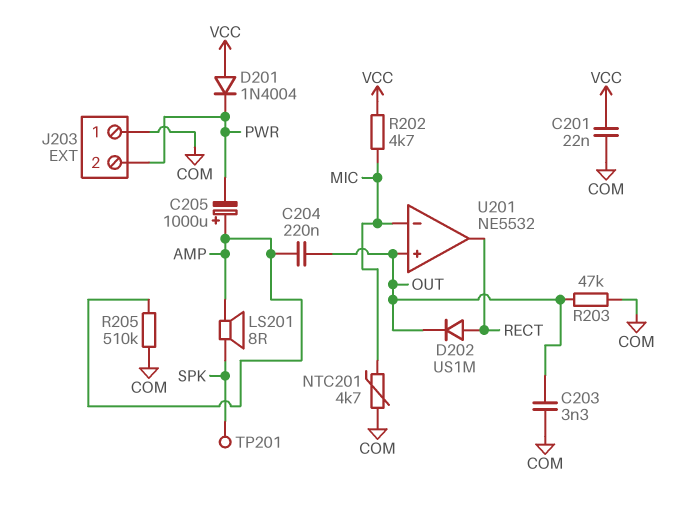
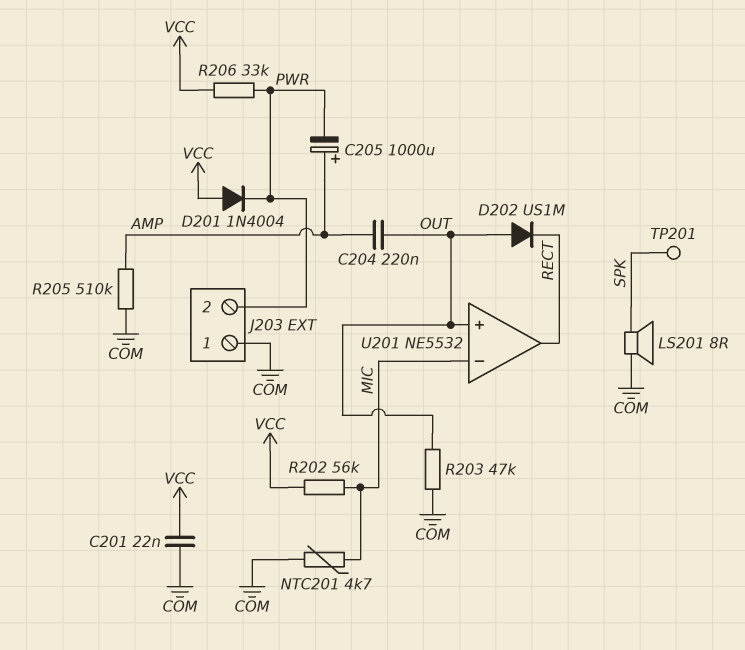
C203: 3.3nF (COM, OUT) -> none
D202: diode US1M (A RECT, K OUT) -> diode US1M (A OUT, K RECT)
LS201: speaker 8R (AMP, SPK) -> speaker 8R (COM, SPK)
R202: 4.7k (MIC, VCC) -> 56k (MIC, VCC)
R206: none -> 33k (PWR, VCC)

